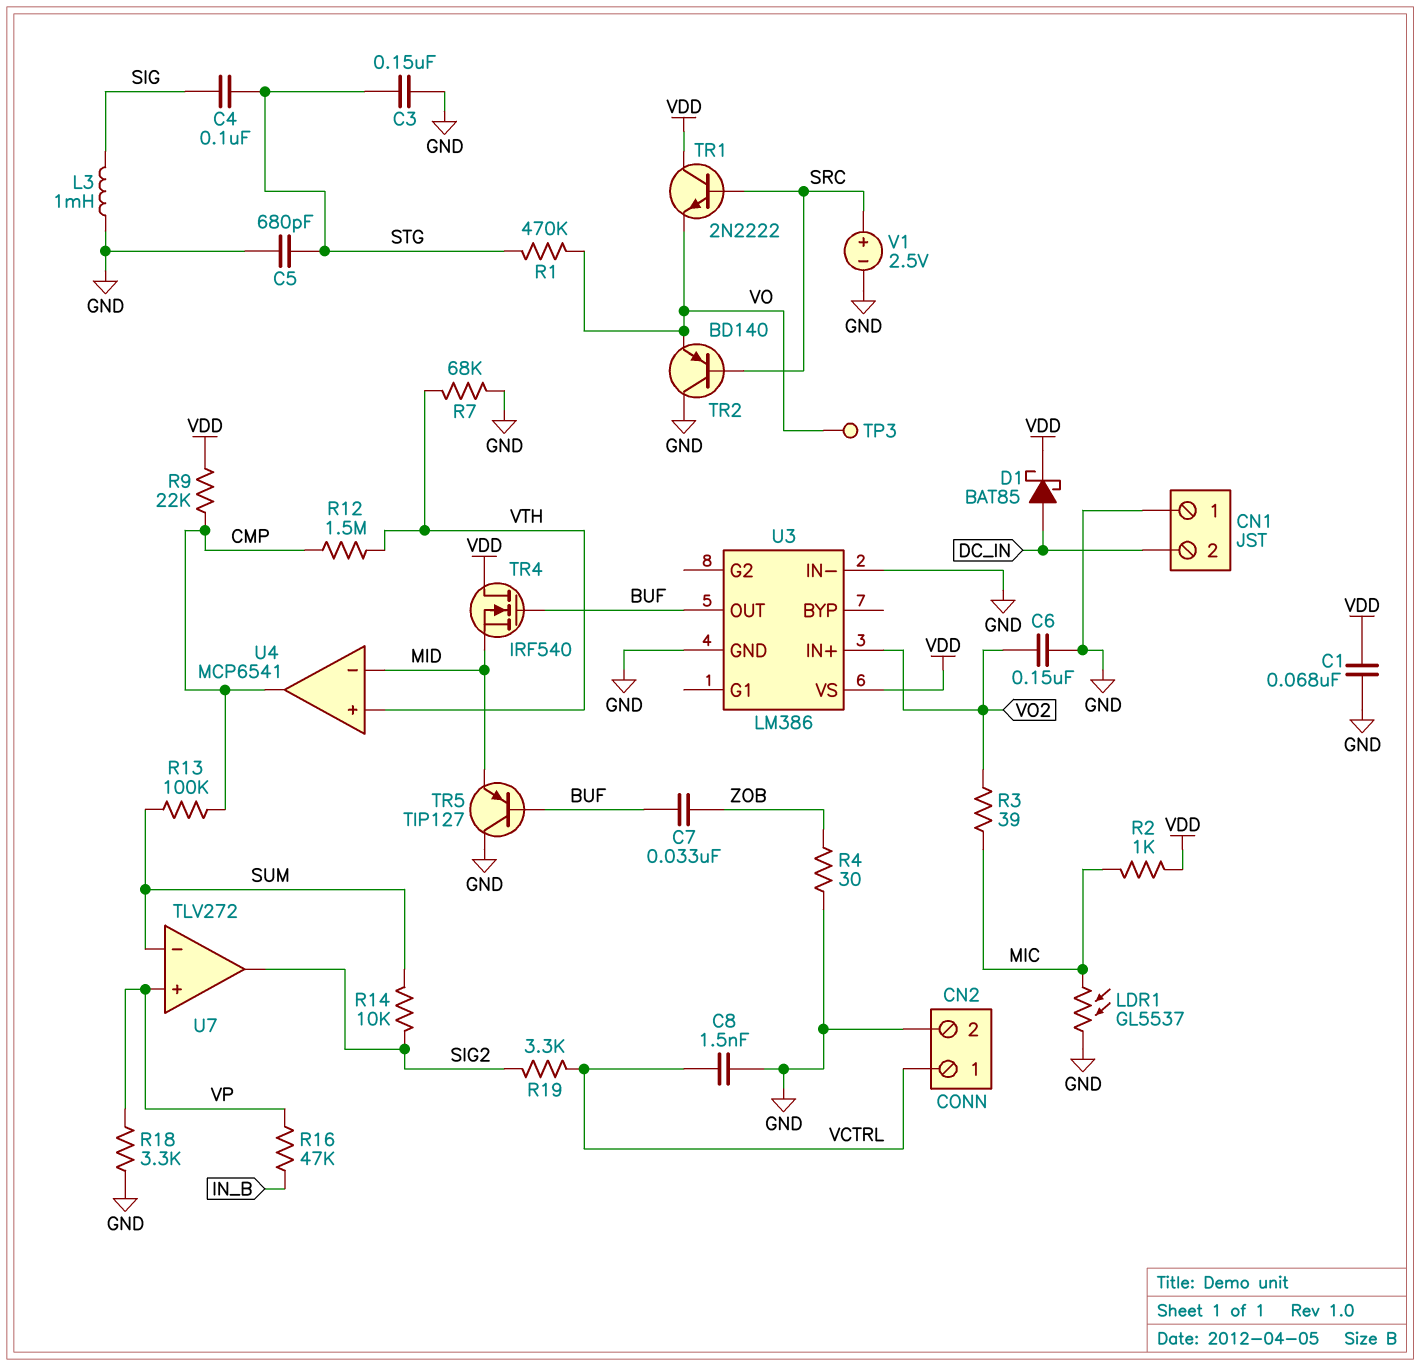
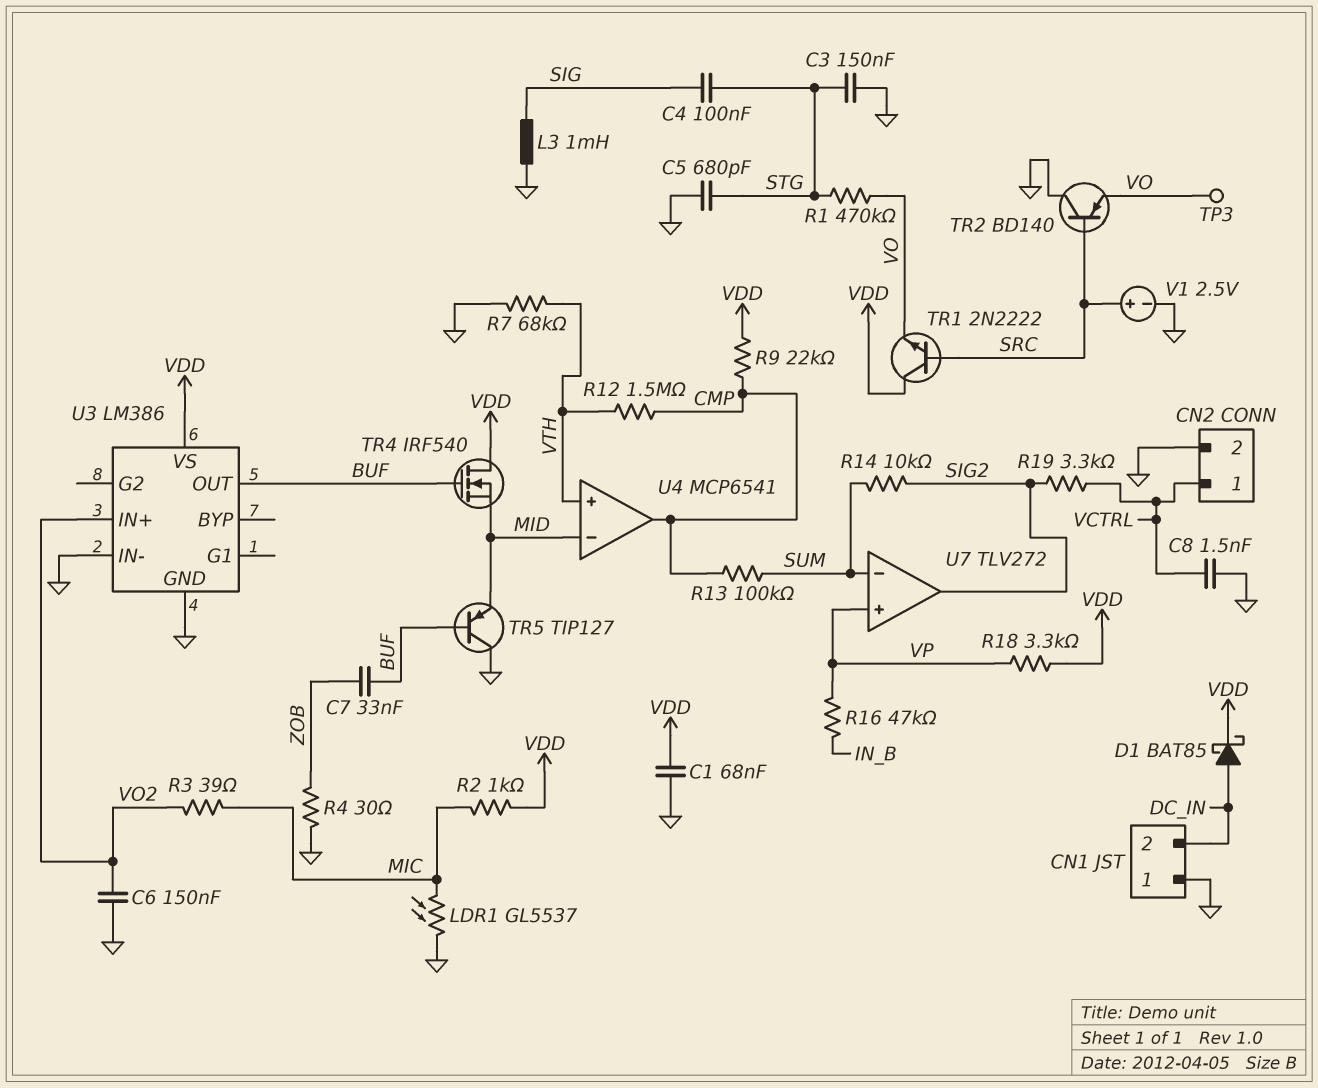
R18: 3.3k (GND, VP) -> 3.3k (VDD, VP)

